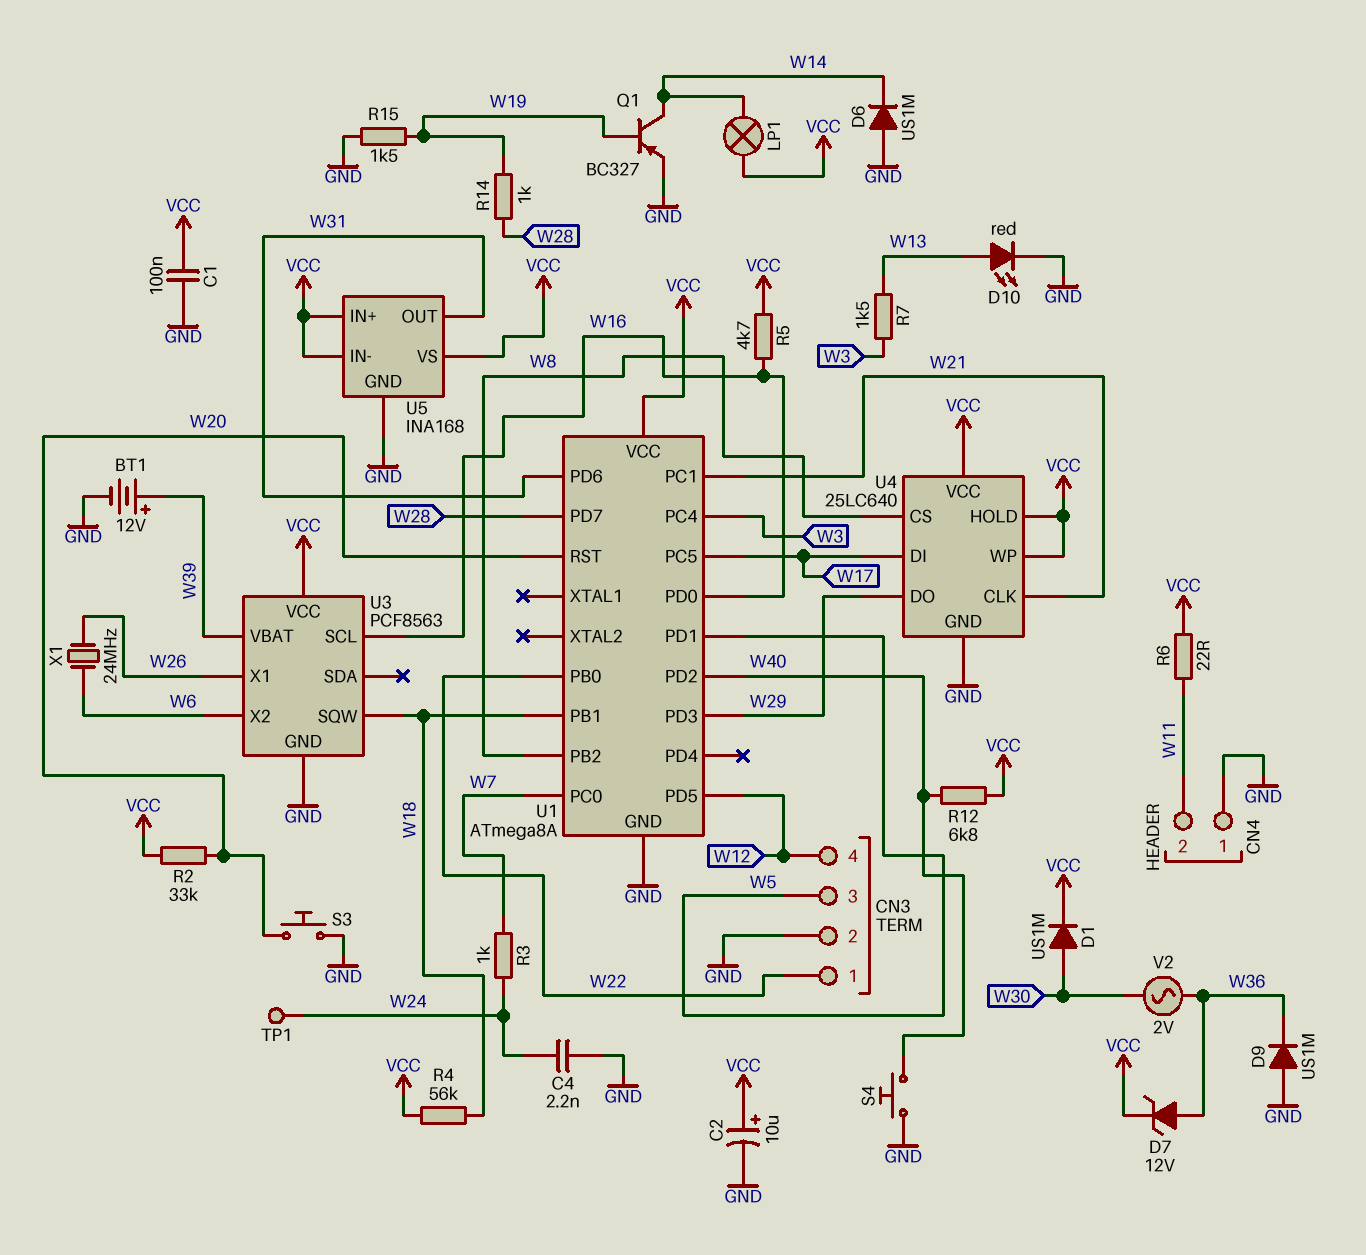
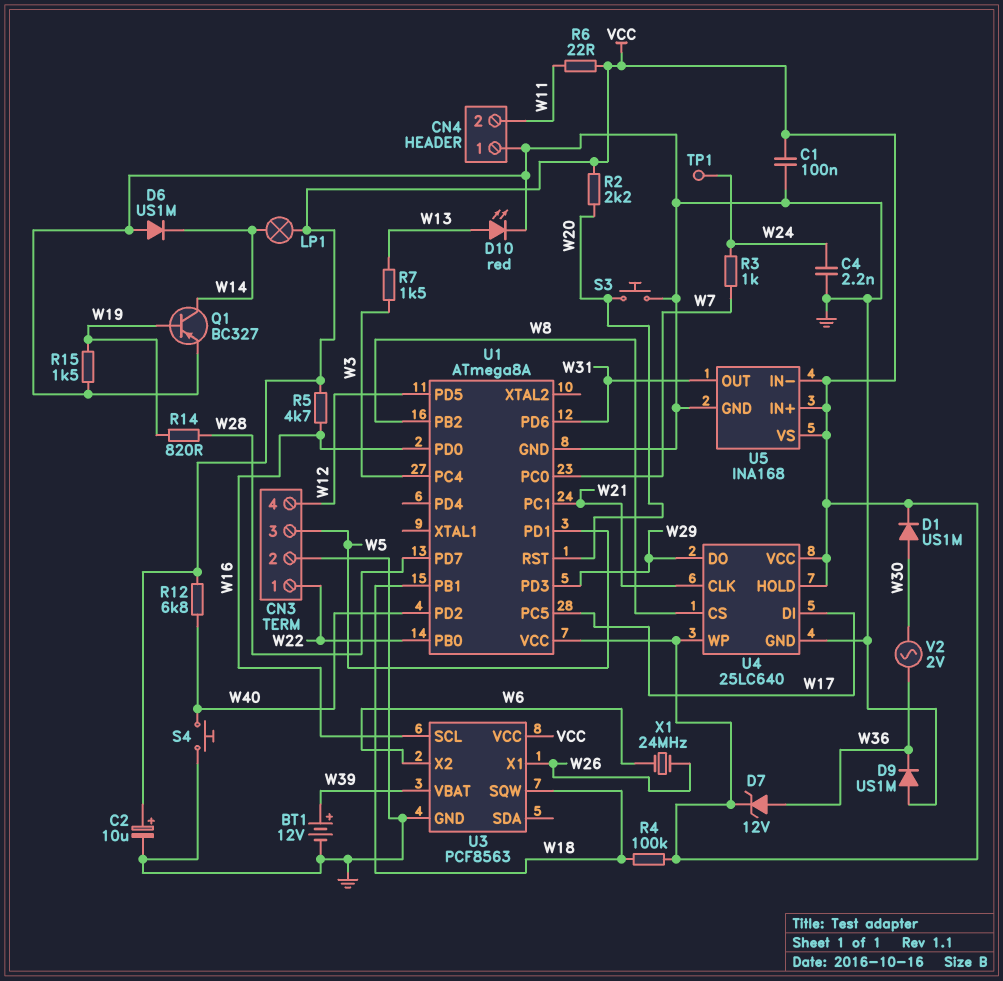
R2: 33k (VCC, W20) -> 2.2k (VCC, W20)
R4: 56k (VCC, W18) -> 100k (VCC, W18)
R14: 1k (W19, W28) -> 820 (W19, W28)

